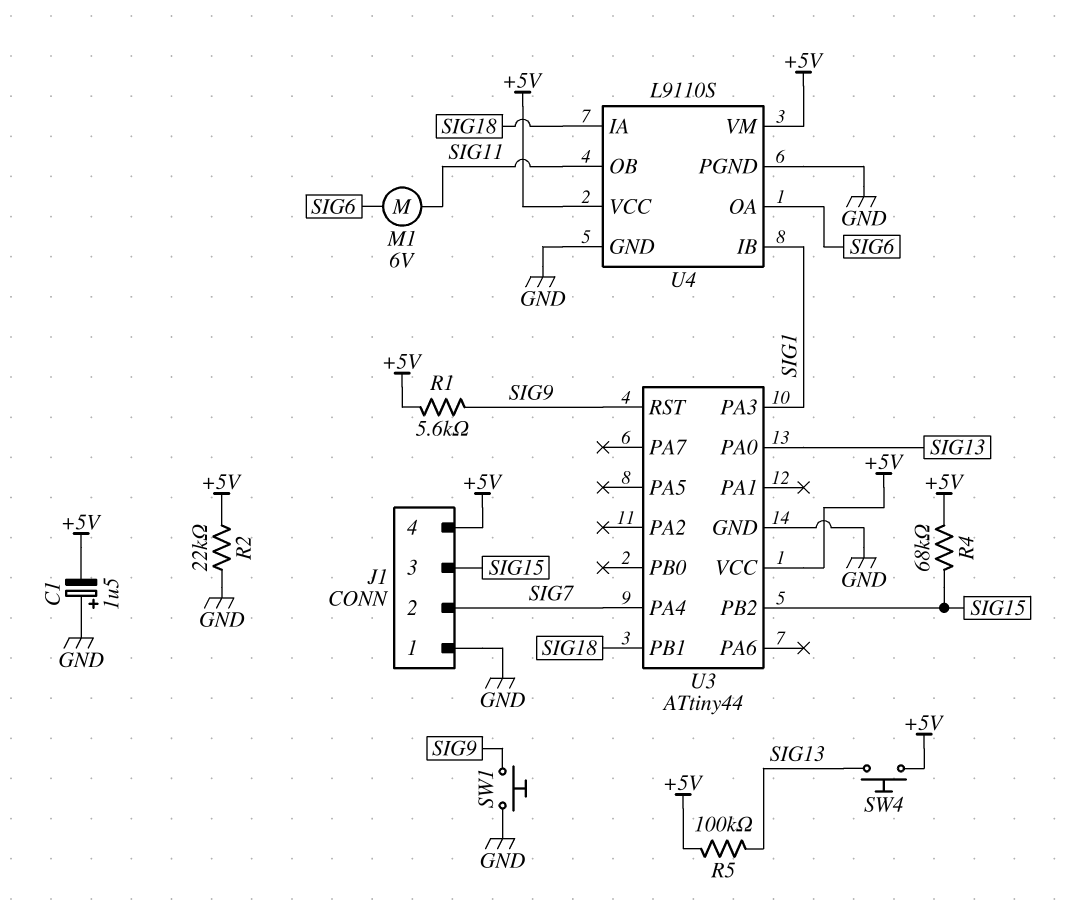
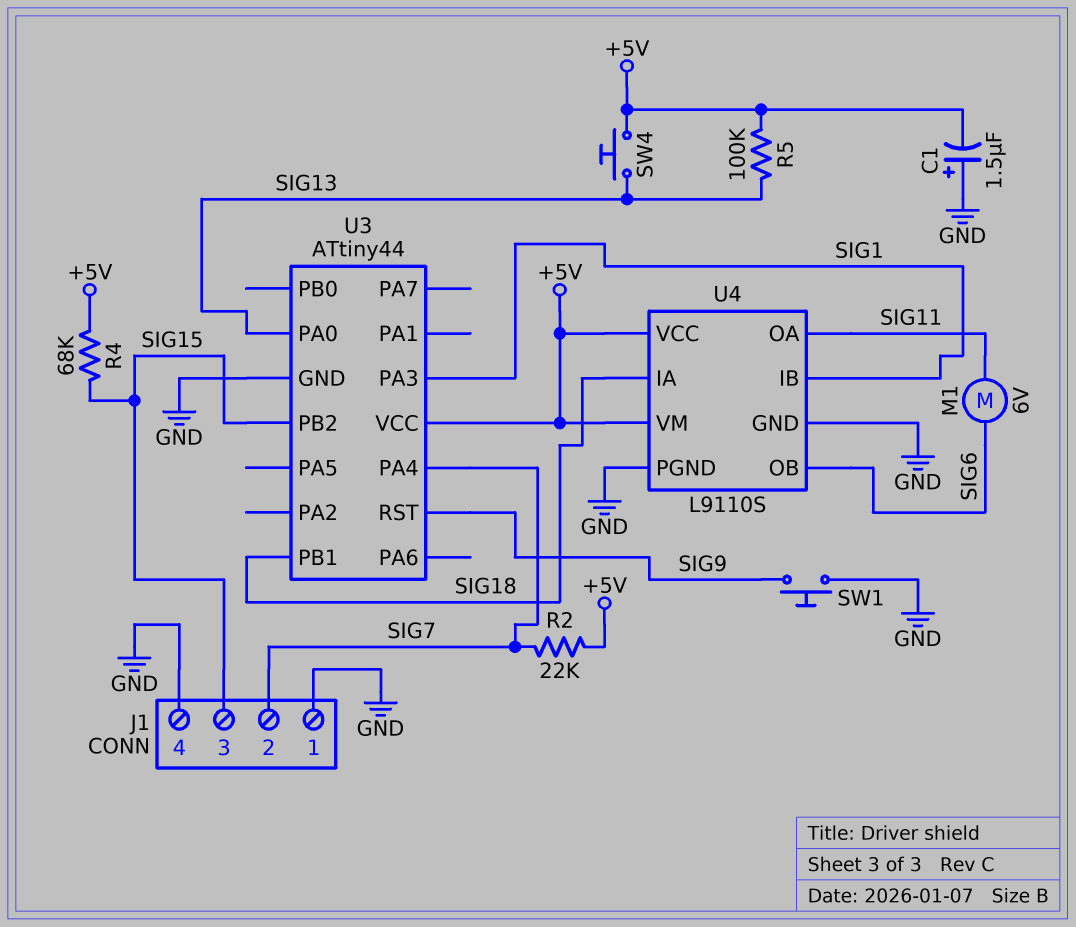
J1 pin 4: +5V -> GND
R1: 5.6k (+5V, SIG9) -> none
R2: 22k (+5V, GND) -> 22k (+5V, SIG7)
U4 pin OA: SIG6 -> SIG11
U4 pin OB: SIG11 -> SIG6

